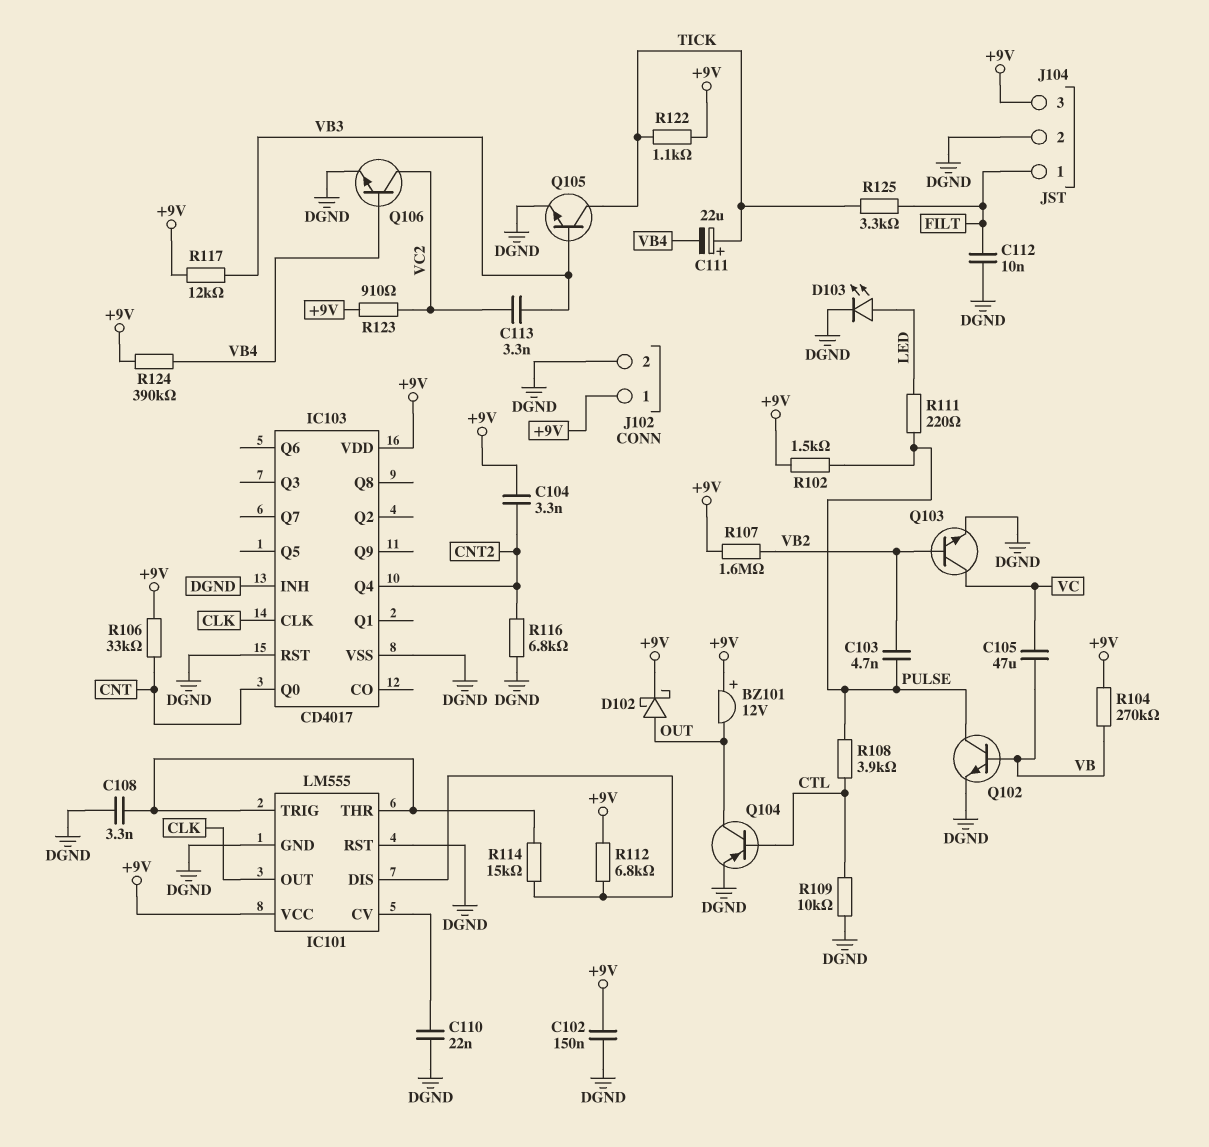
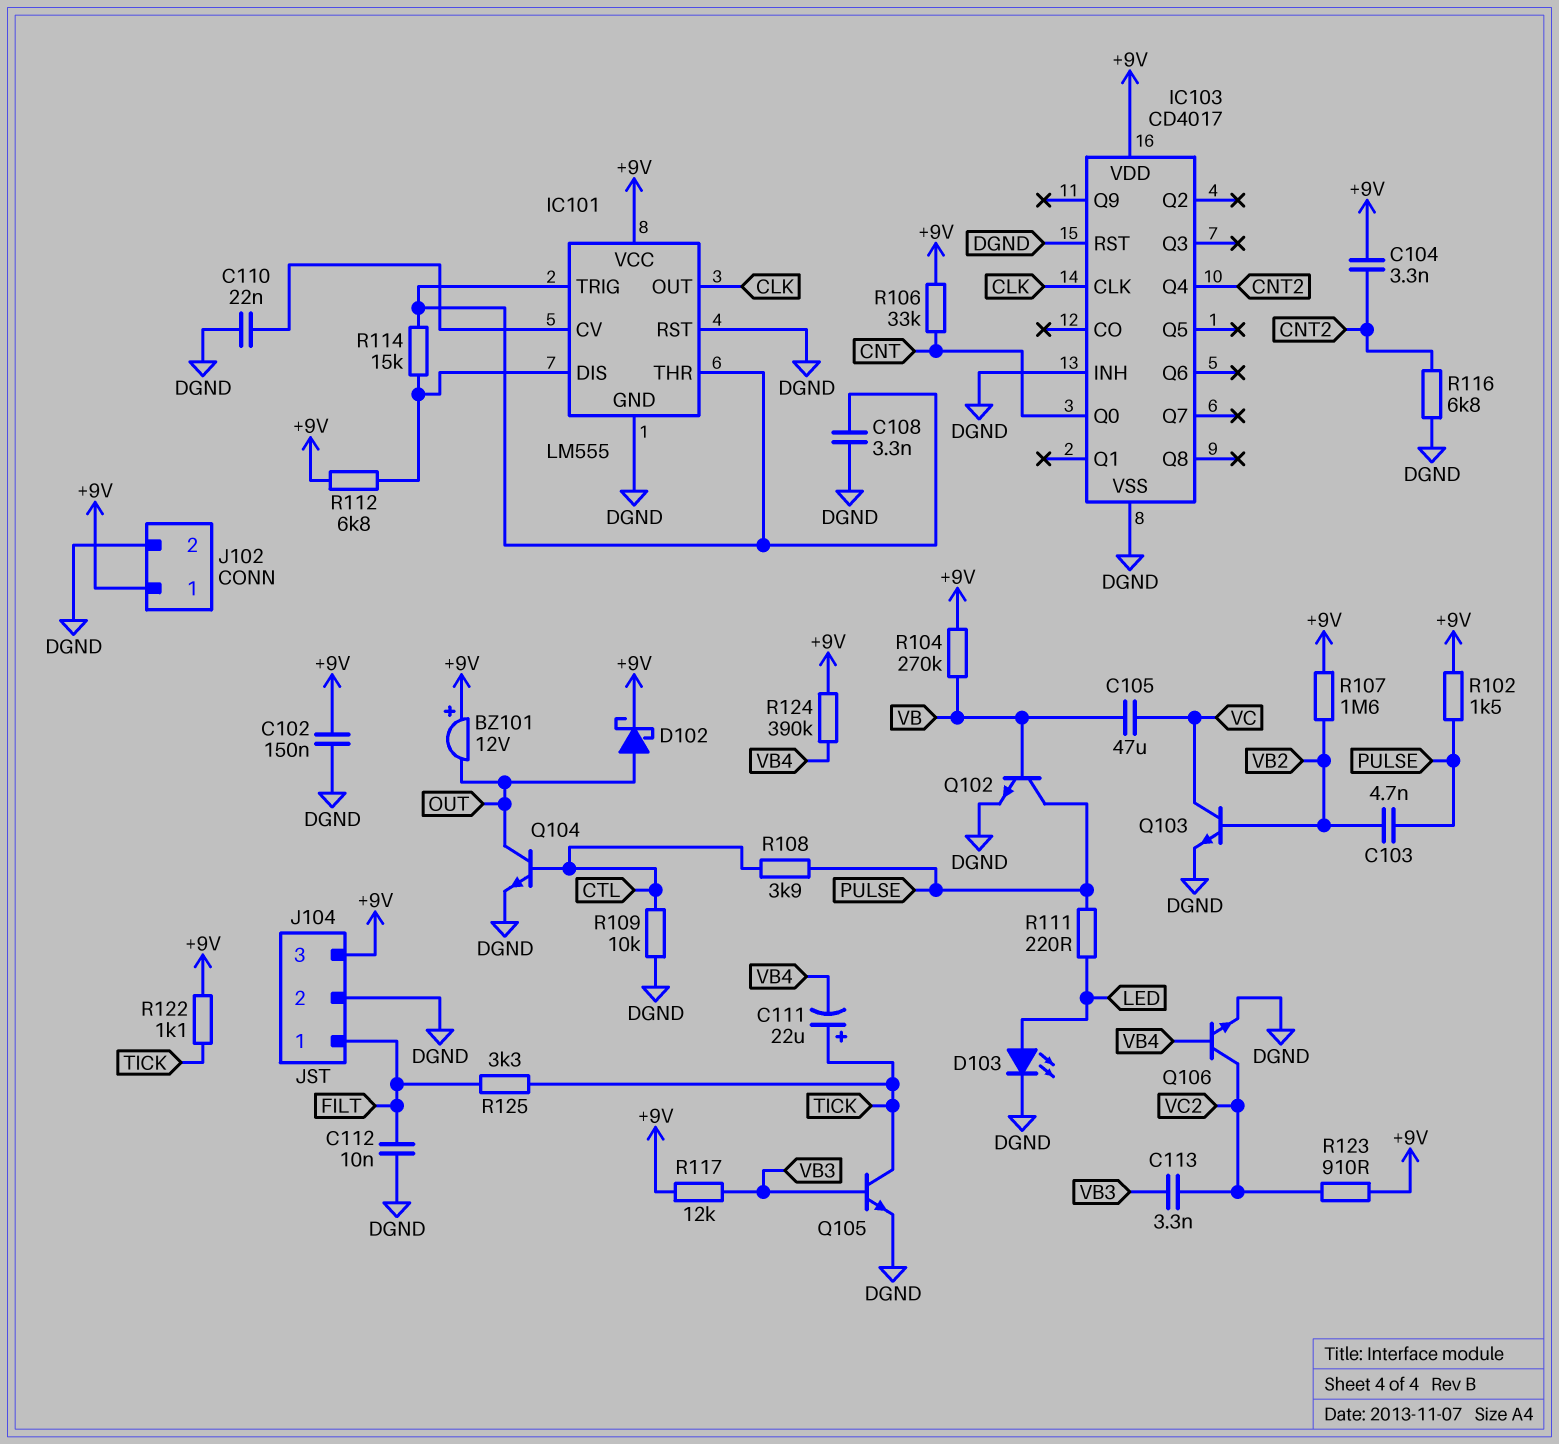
Q104: PNP (B CTL, C OUT, E DGND) -> NPN (B CTL, C OUT, E DGND)

